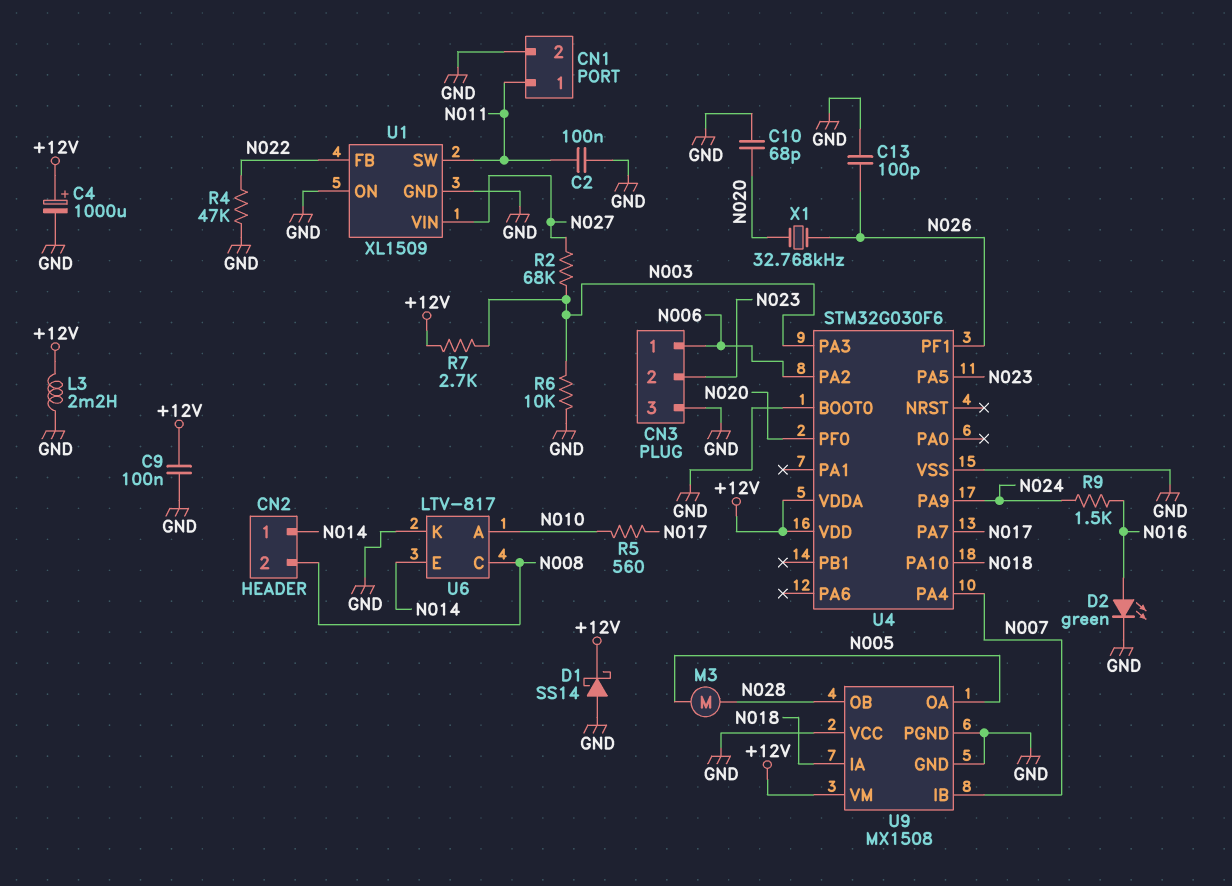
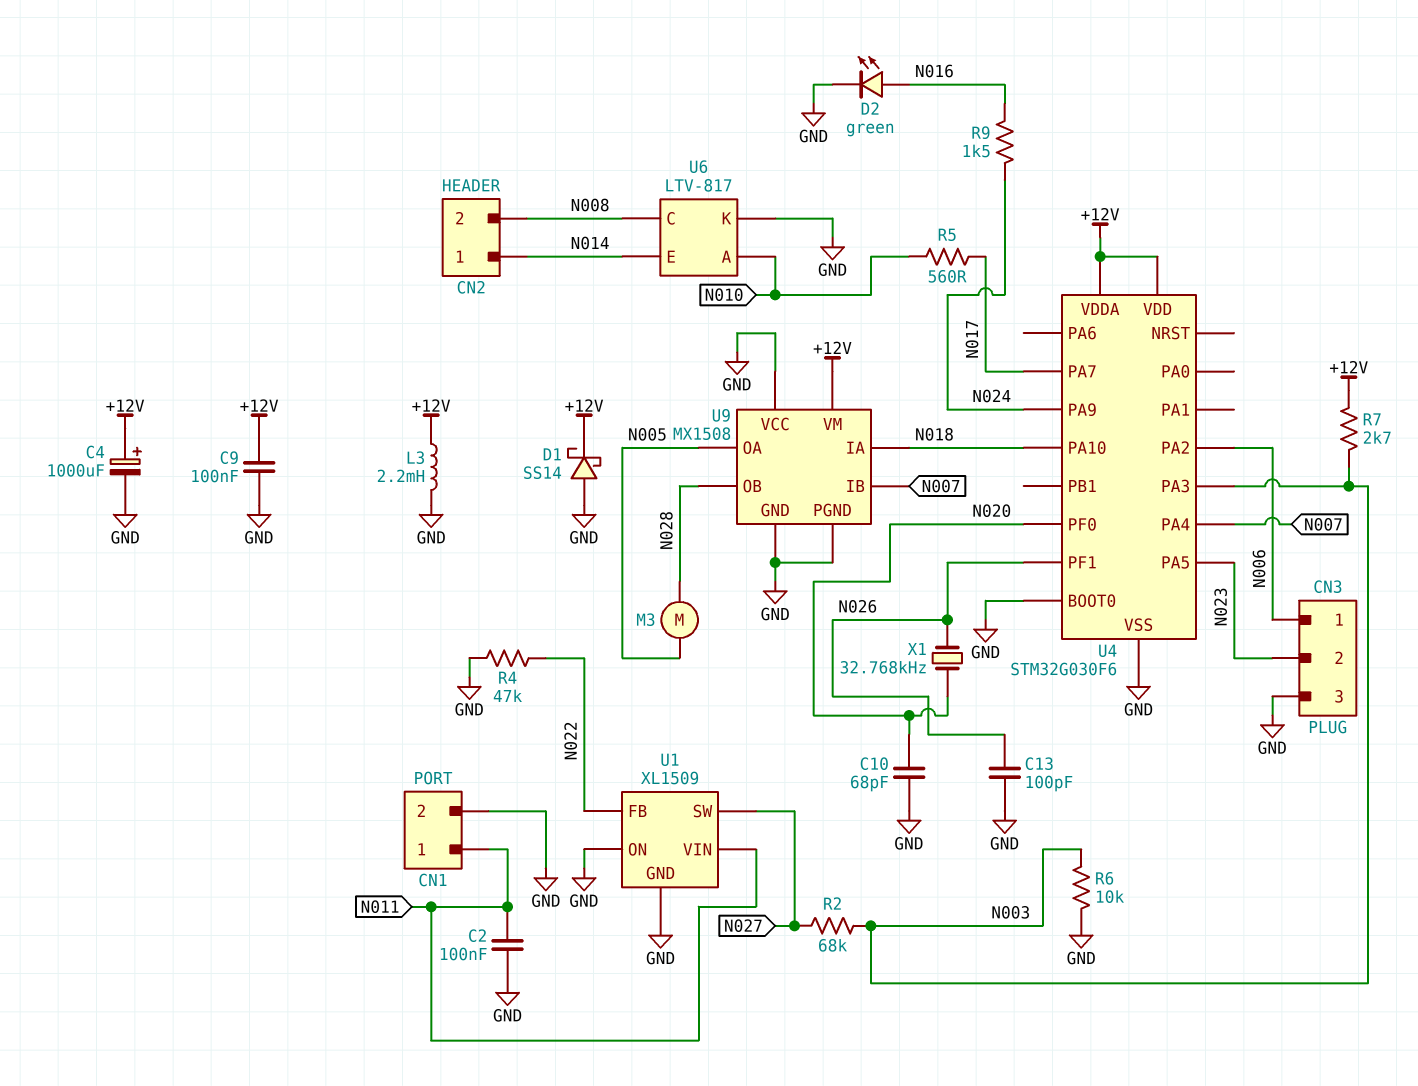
U1 pin SW: N011 -> N027
U1 pin VIN: N027 -> N011

